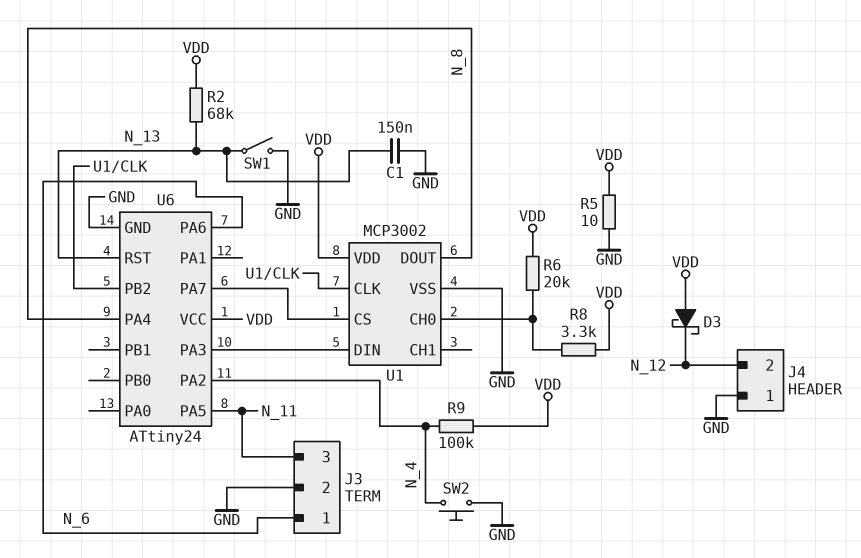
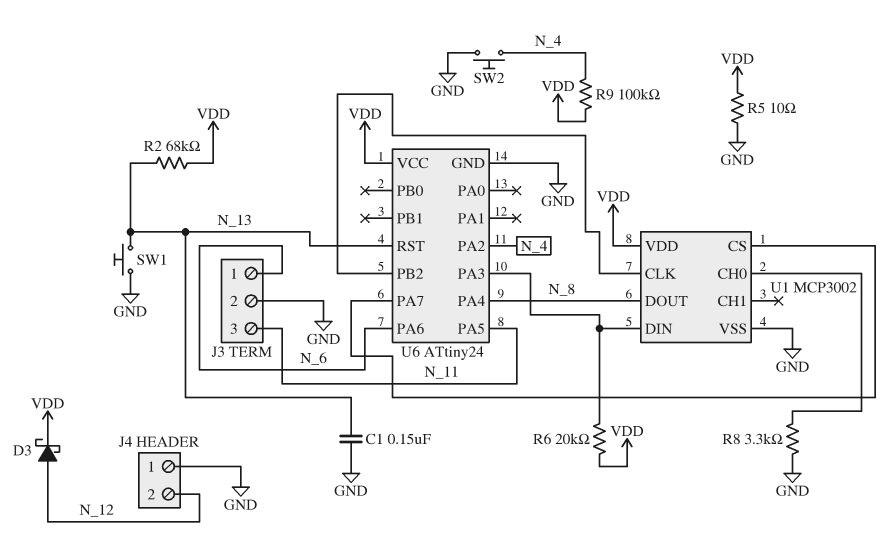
D3: schottky (A VDD, K N_12) -> schottky (A N_12, K VDD)
R6: 20k (U1/CH0, VDD) -> 20k (U1/DIN, VDD)
R8: 3.3k (U1/CH0, VDD) -> 3.3k (GND, U1/CH0)
SW1: switch (GND, N_13) -> button (GND, N_13)

